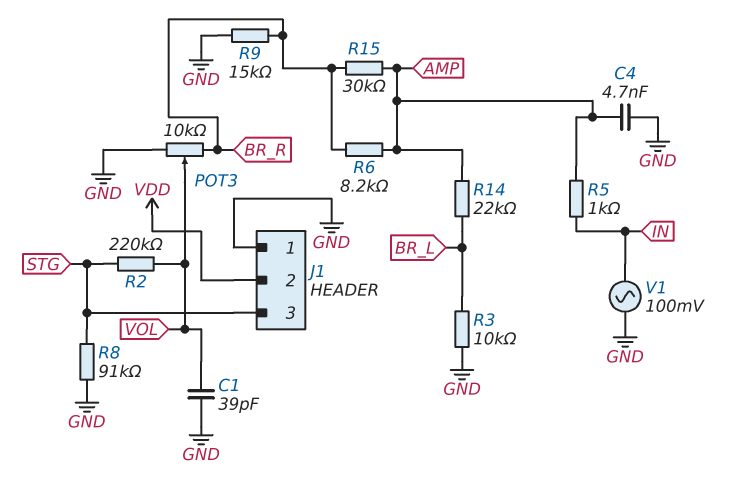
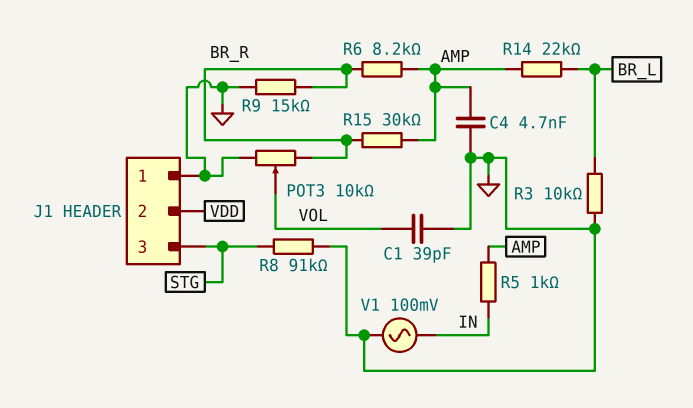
R2: 220k (STG, VOL) -> none

